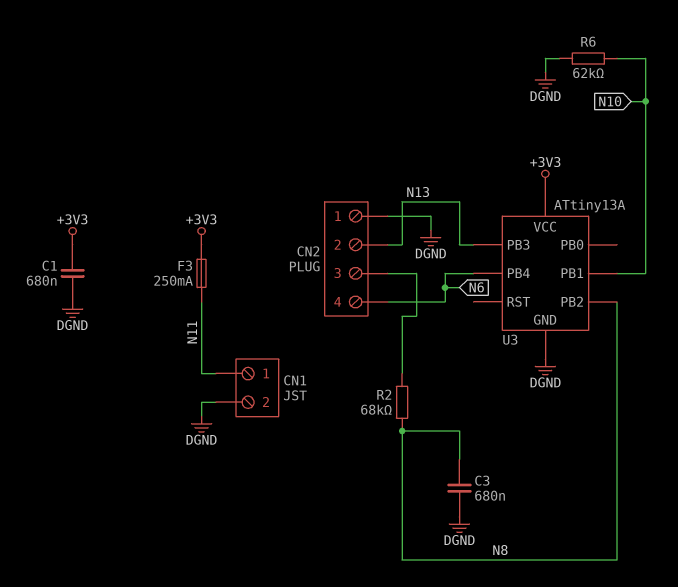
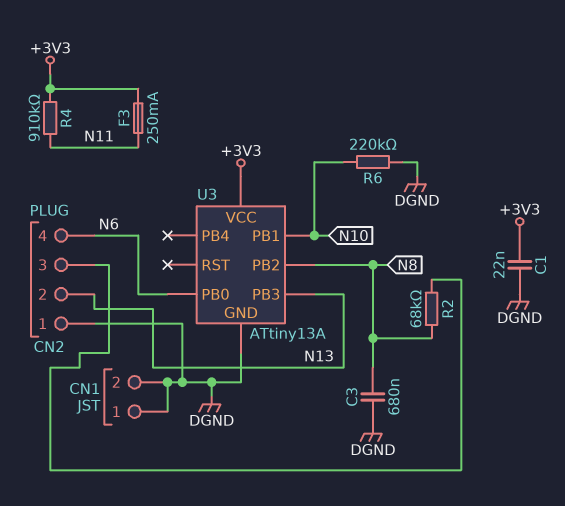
C1: 680nF (+3V3, DGND) -> 22nF (+3V3, DGND)
CN1 pin 1: N11 -> DGND
R4: none -> 910k (+3V3, N11)
R6: 62k (DGND, N10) -> 220k (DGND, N10)
U3 pin PB0: none -> N6
U3 pin PB4: N6 -> none

